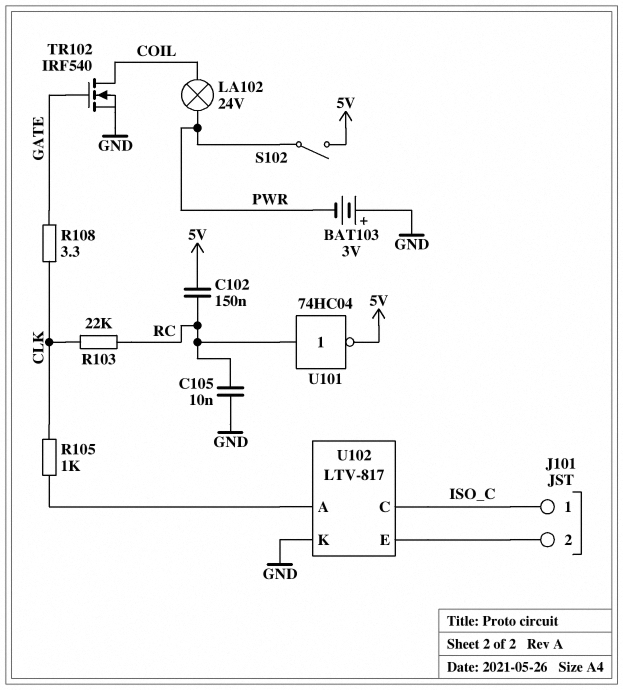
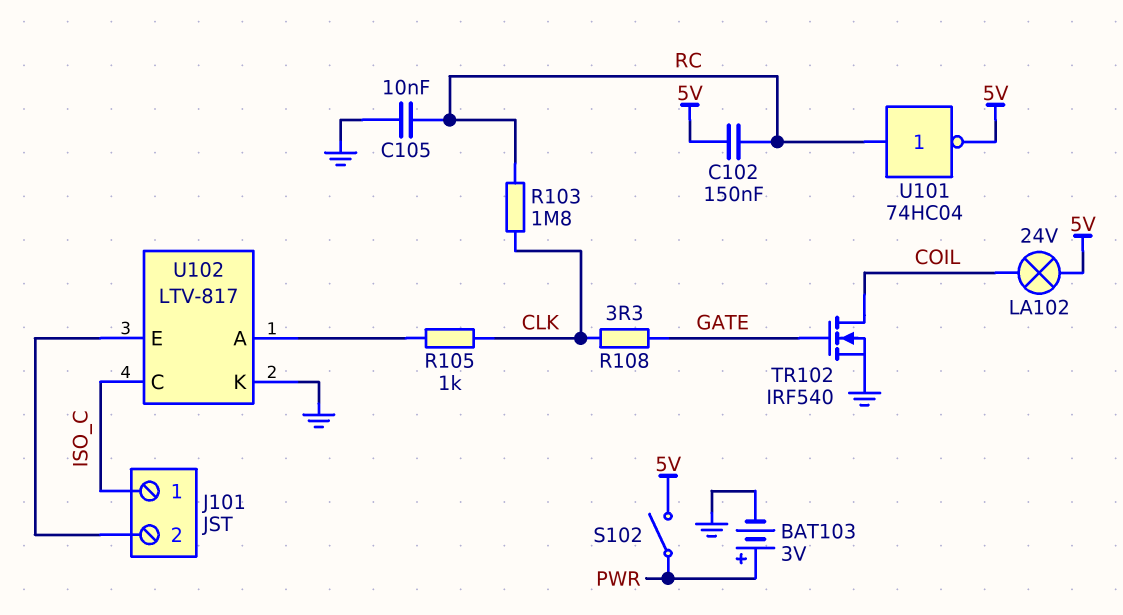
BAT103: 3V (plus GND, minus PWR) -> 3V (plus PWR, minus GND)
LA102: lamp 24V (COIL, PWR) -> lamp 24V (5V, COIL)
R103: 22k (CLK, RC) -> 1.8M (CLK, RC)

